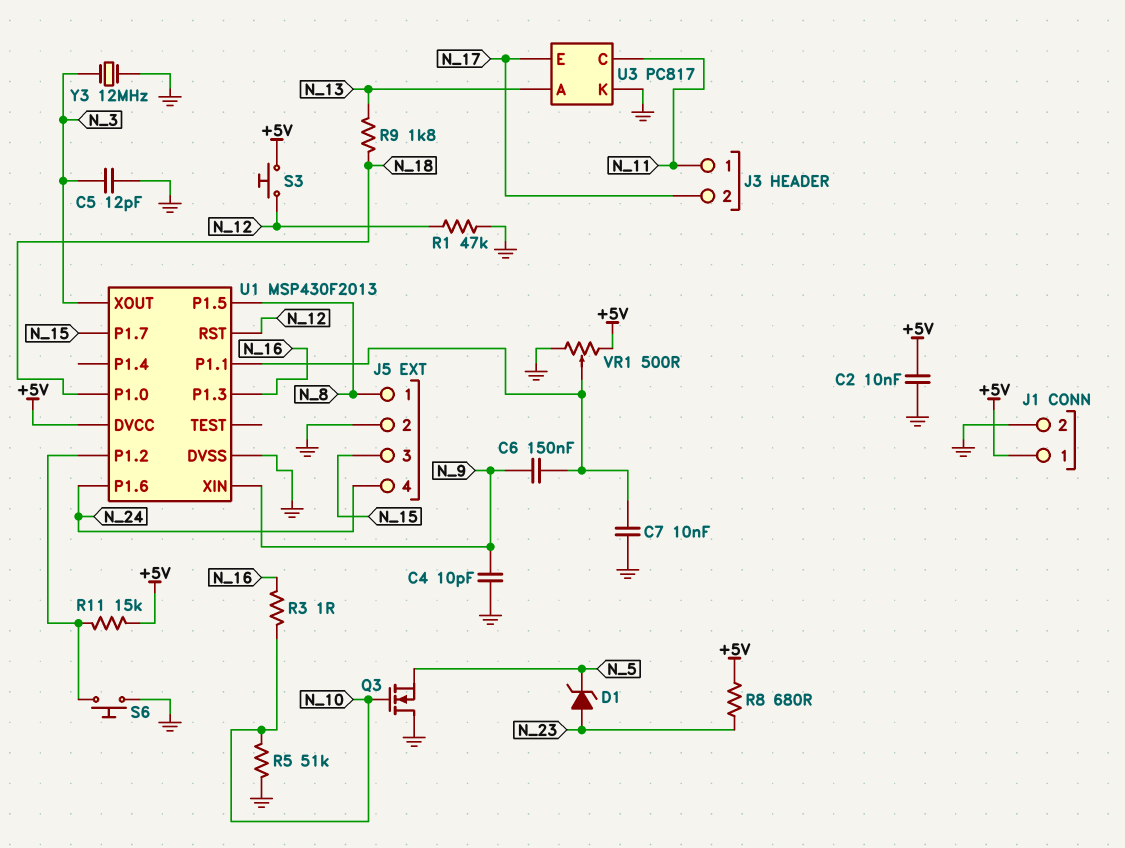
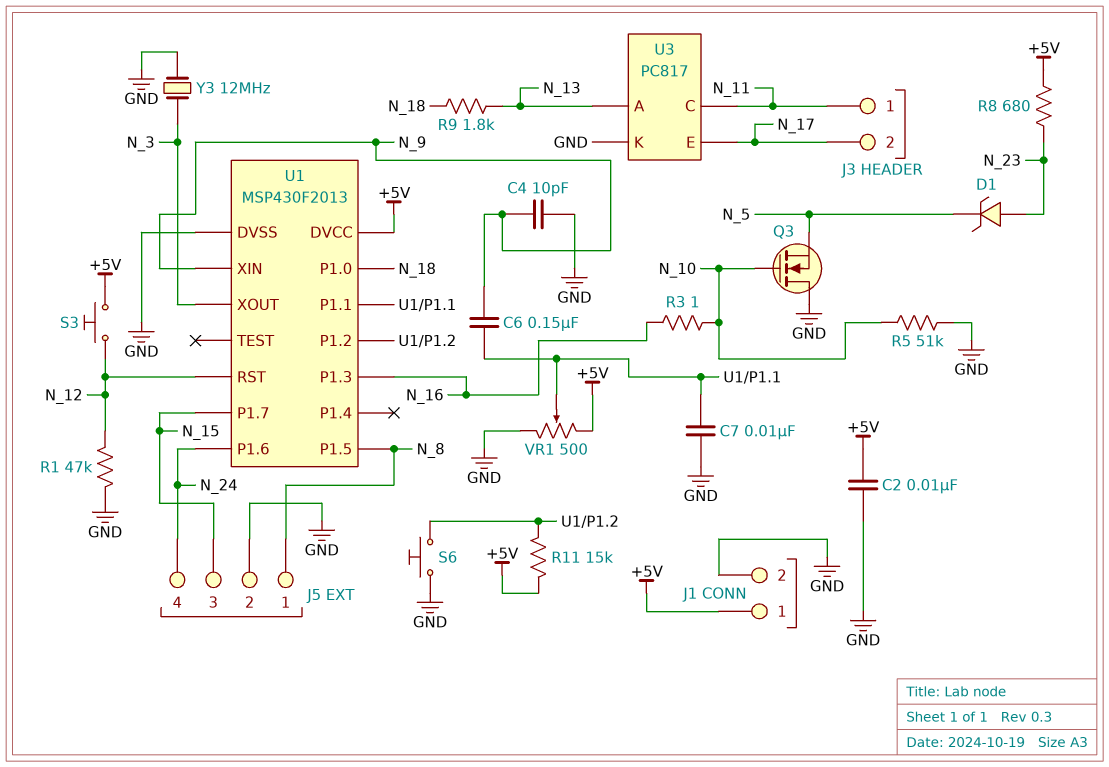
C5: 12pF (GND, N_3) -> none

